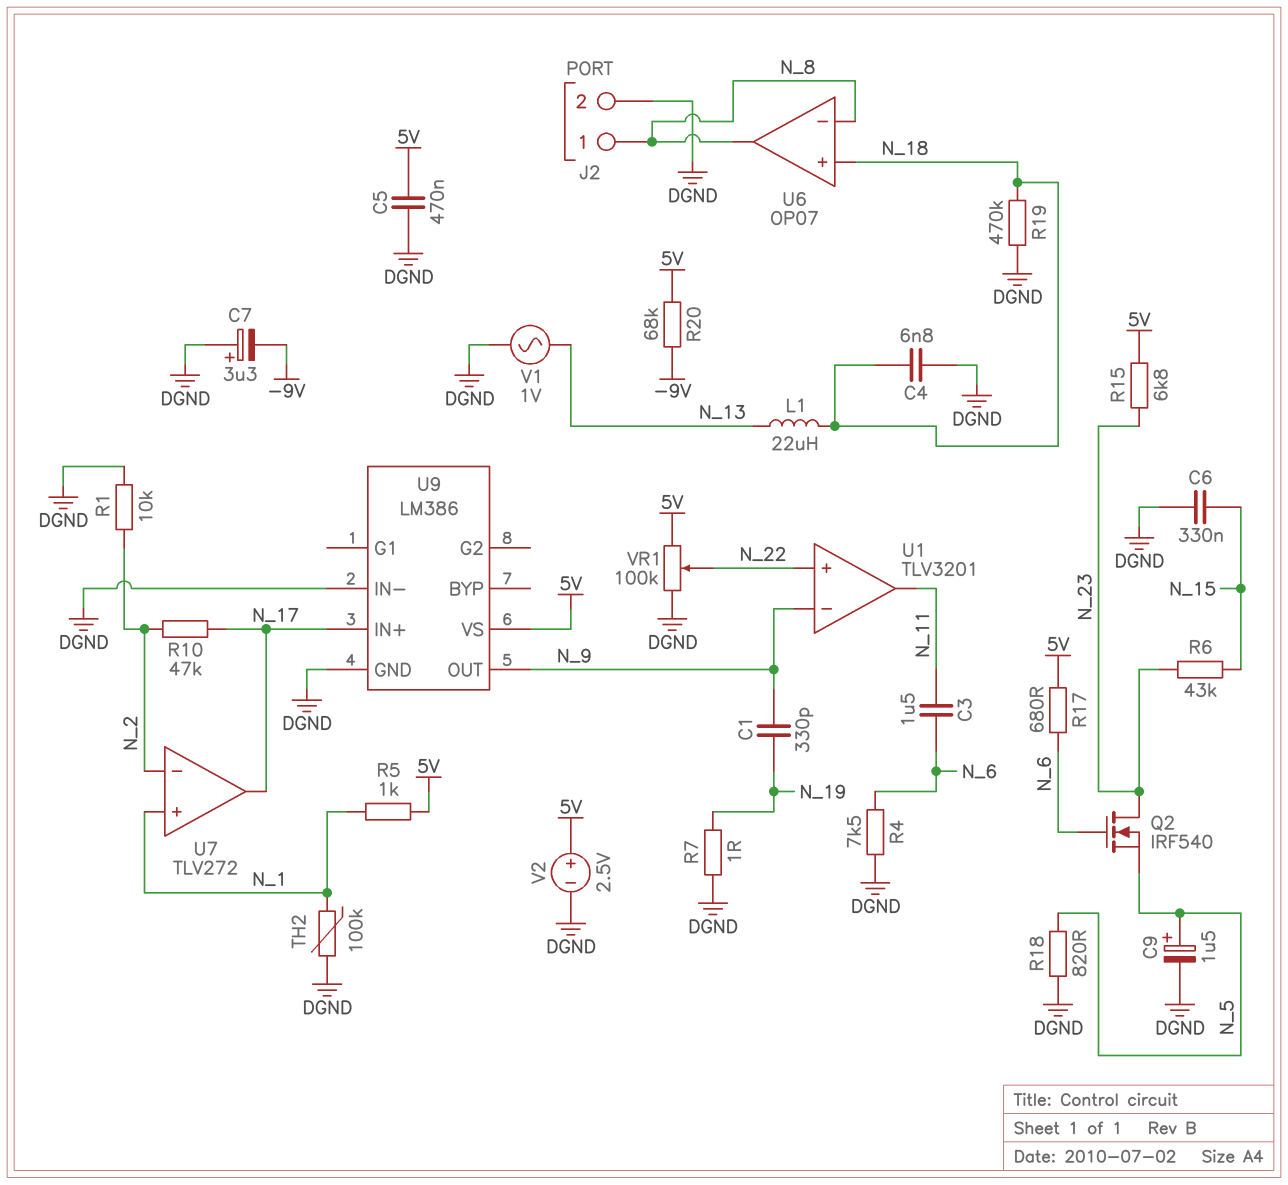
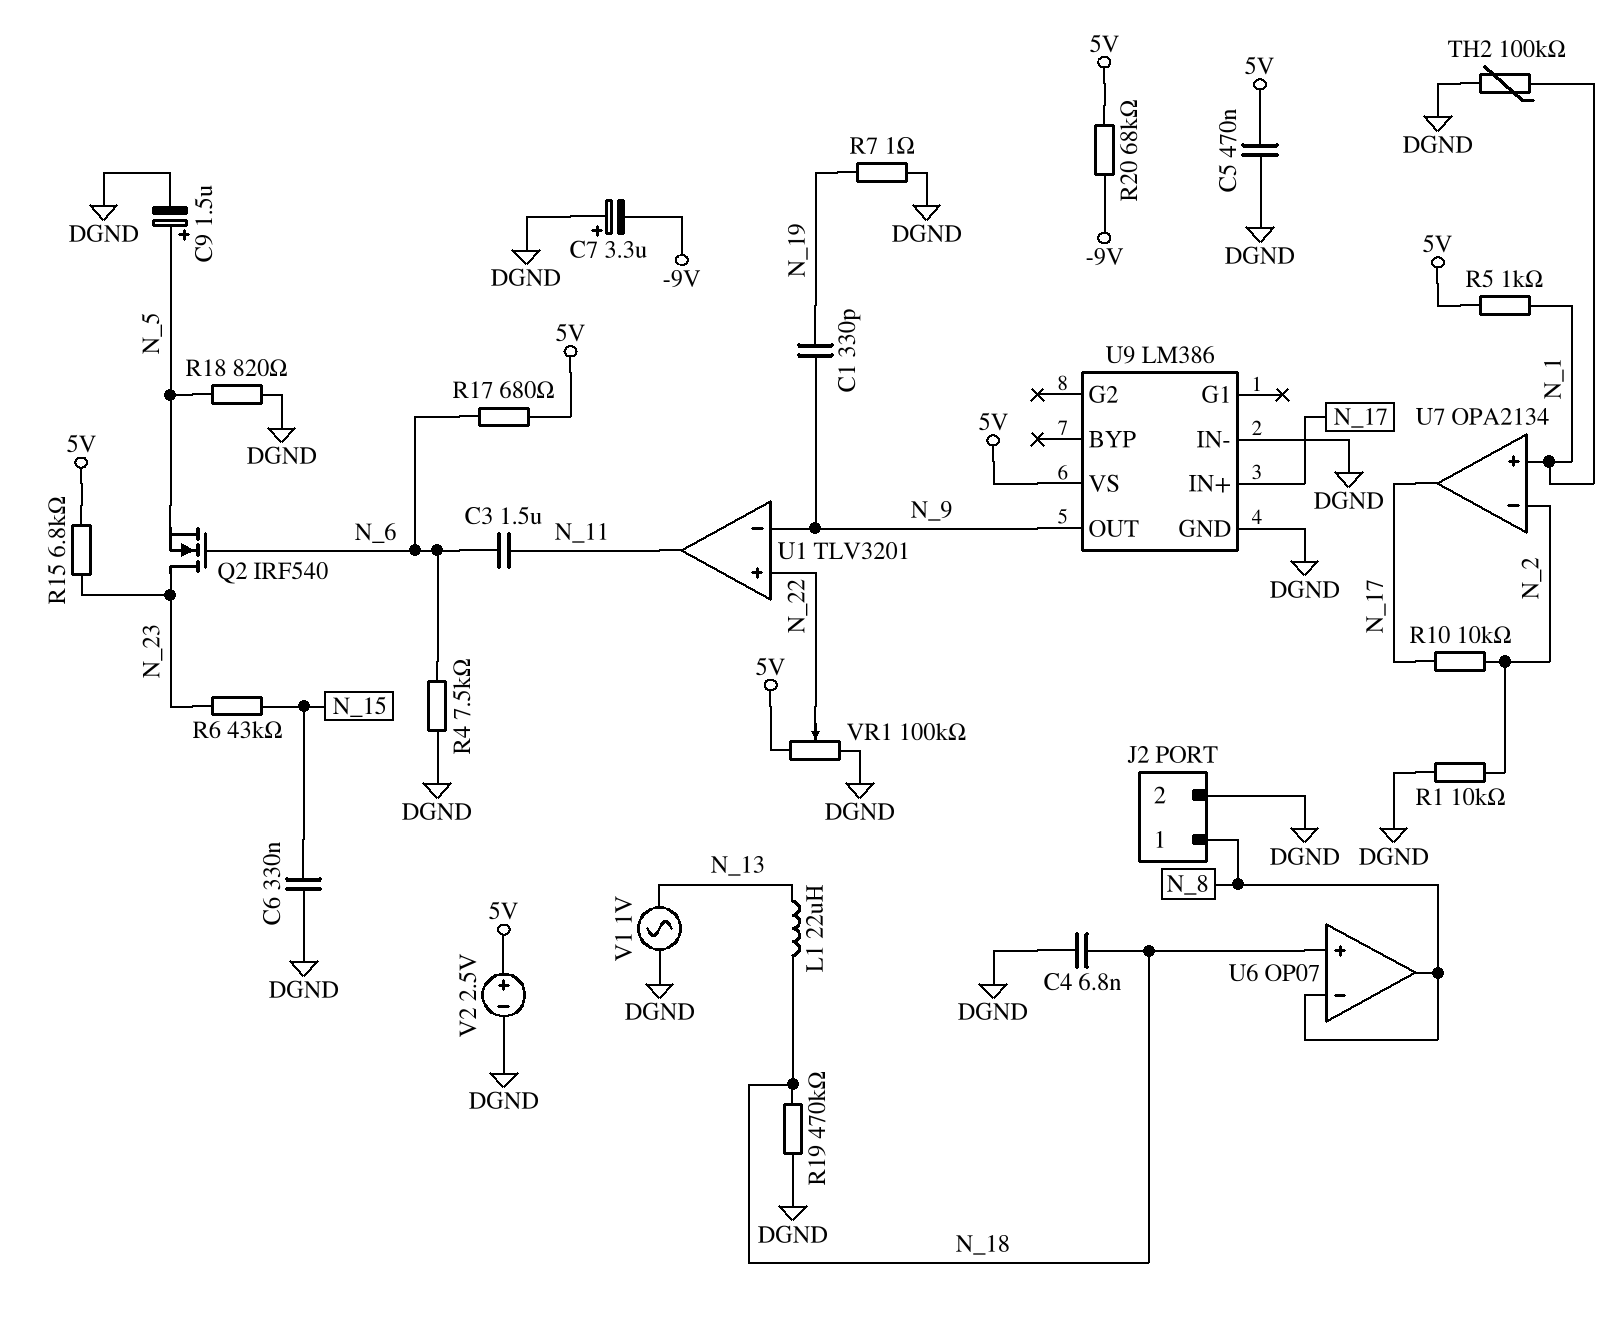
R10: 47k (N_2, N_17) -> 10k (N_2, N_17)
U7: TLV272 -> OPA2134

